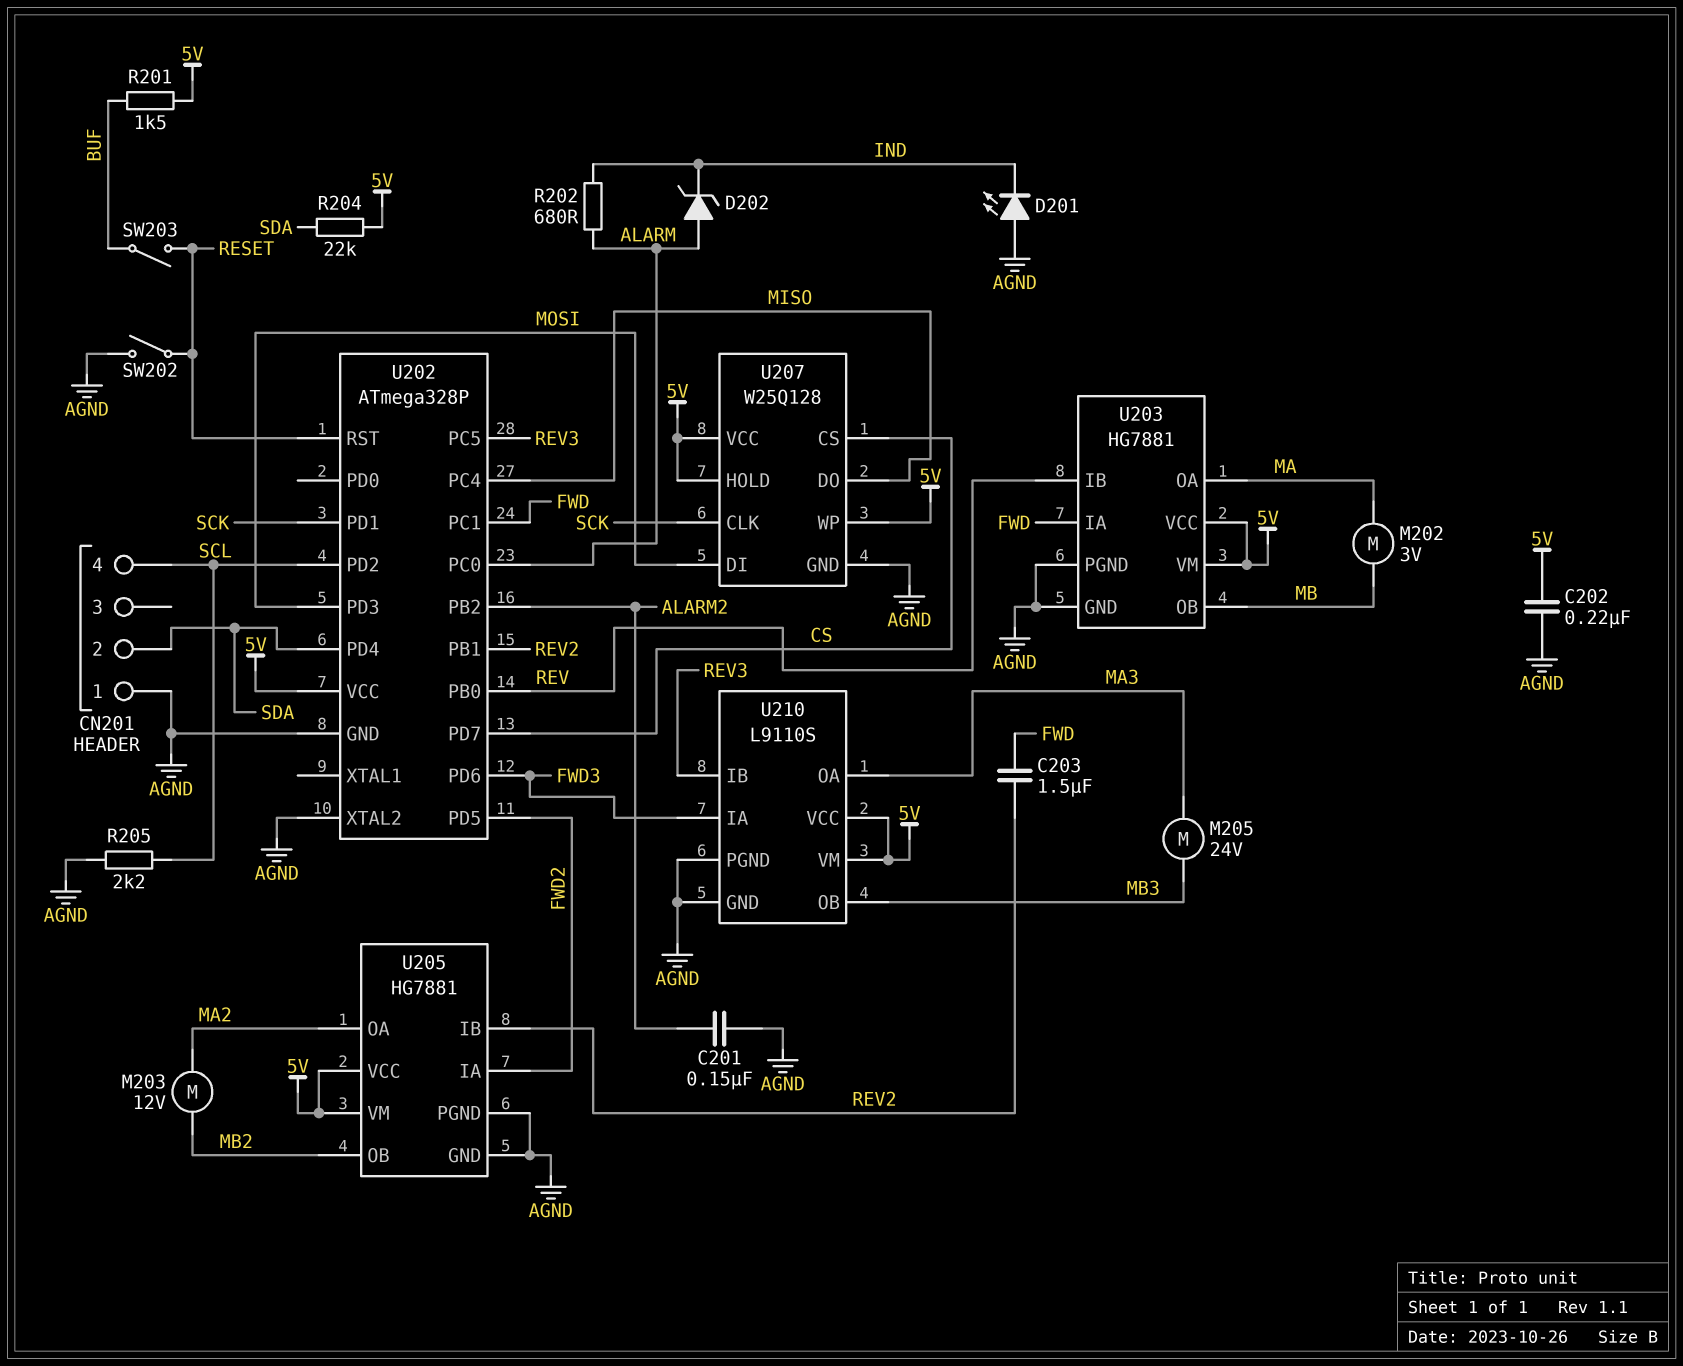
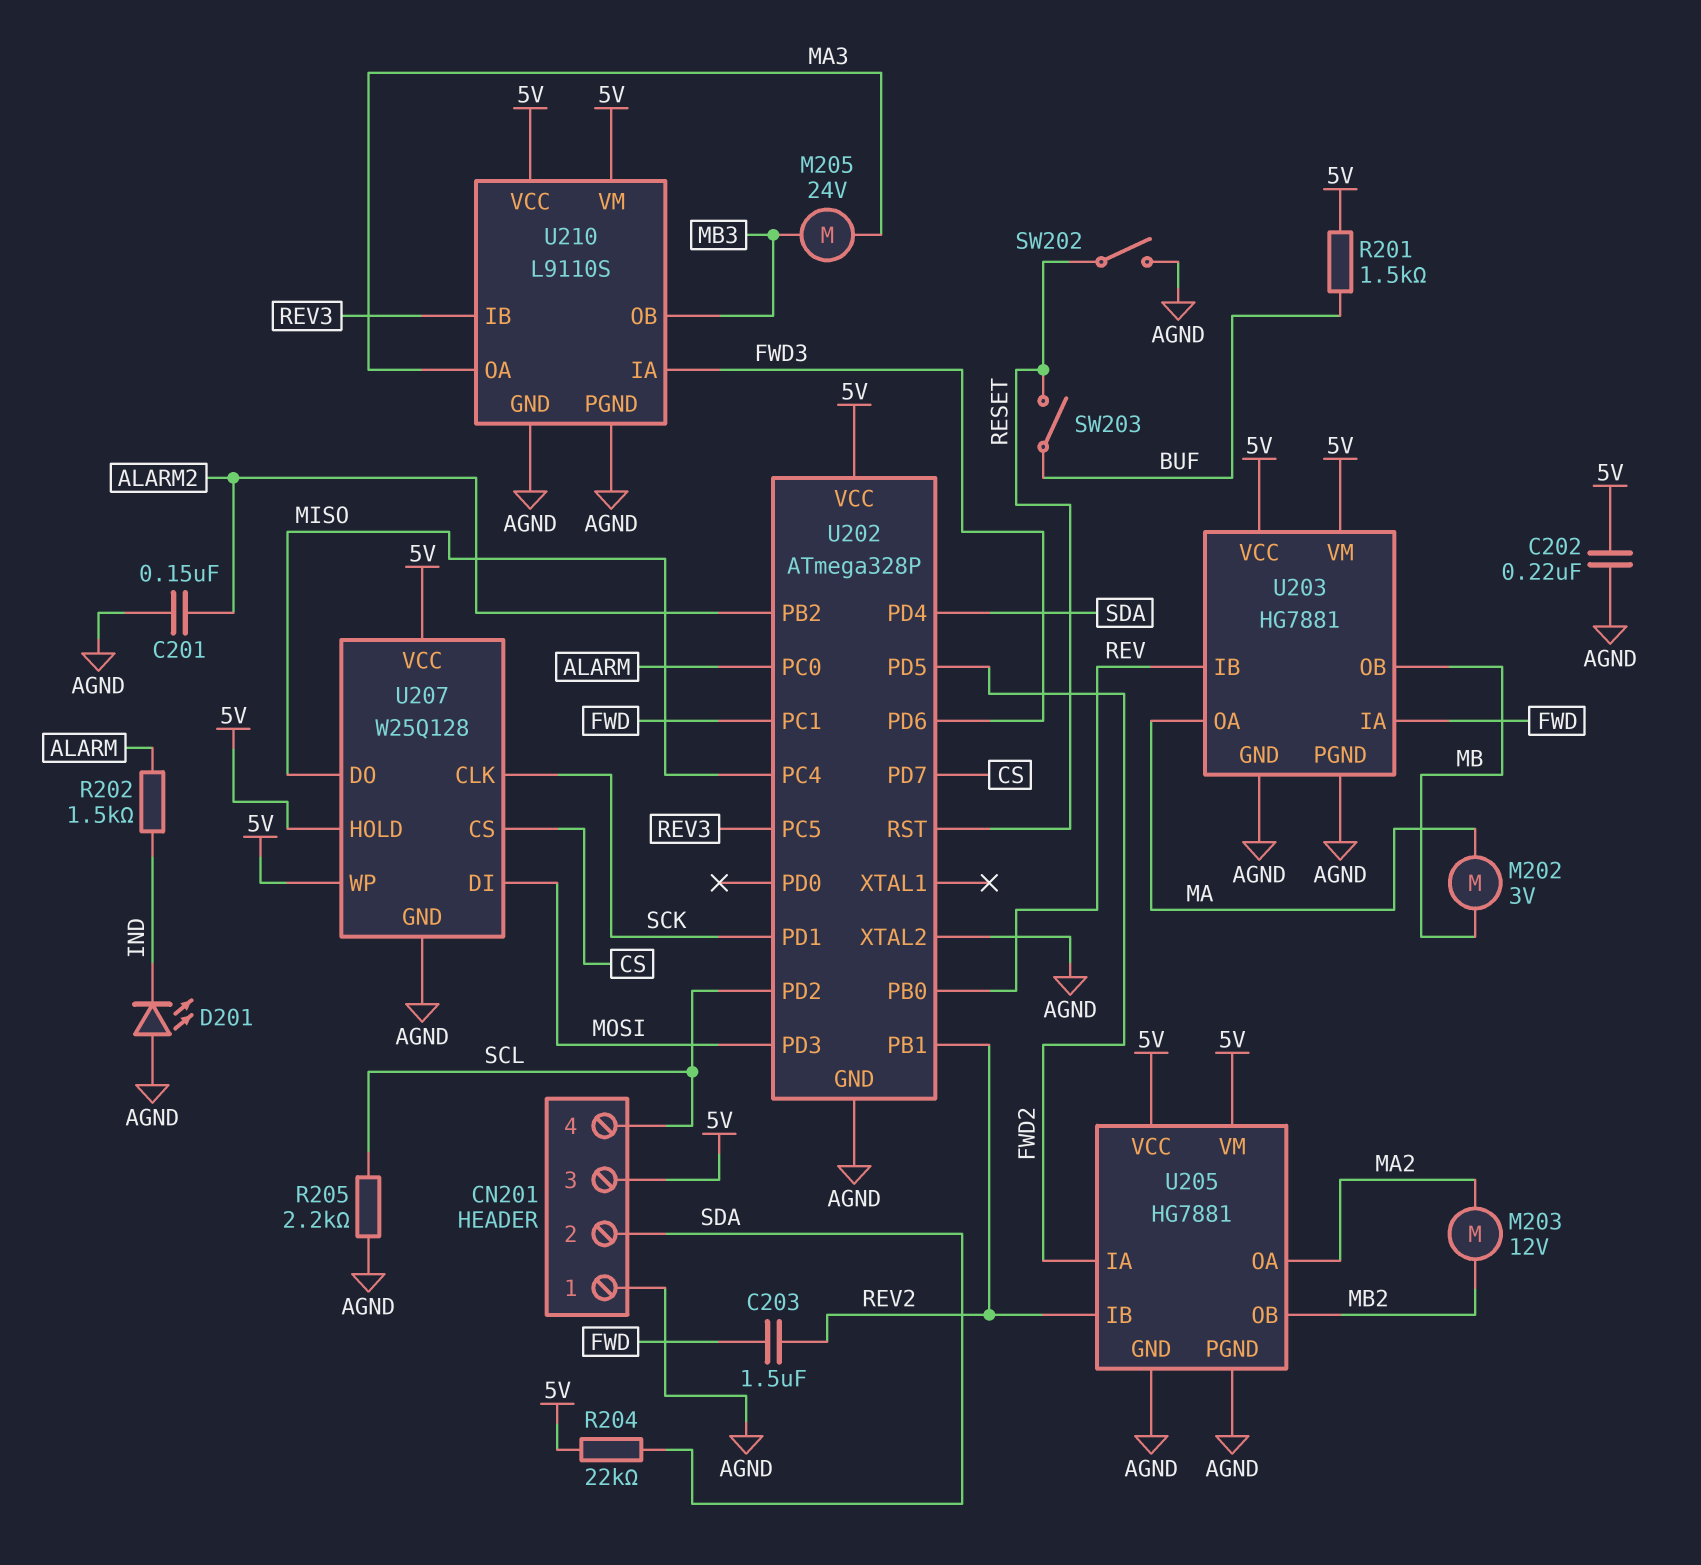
CN201 pin 3: none -> 5V
D202: zener (A ALARM, K IND) -> none
R202: 680 (ALARM, IND) -> 1.5k (ALARM, IND)

